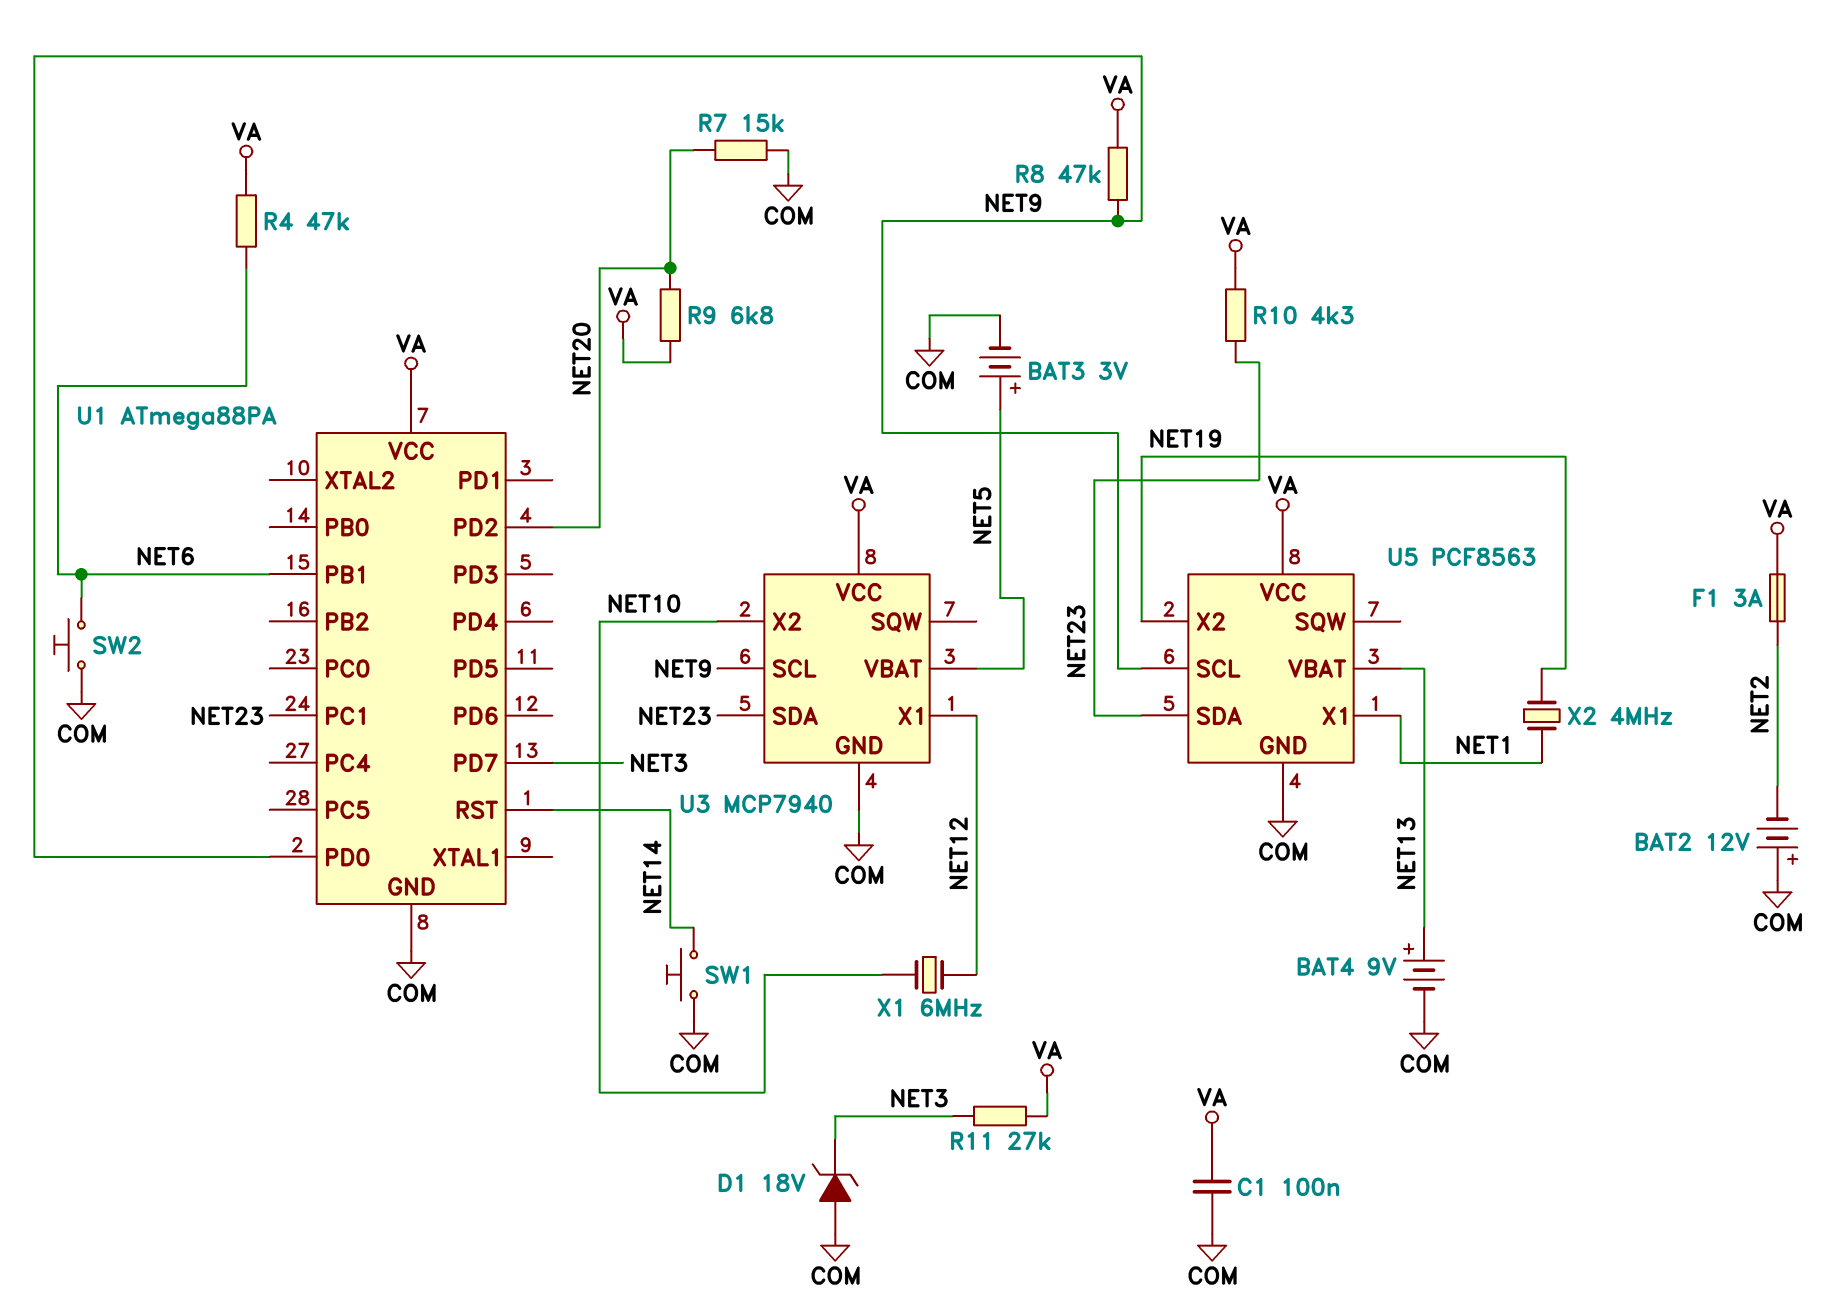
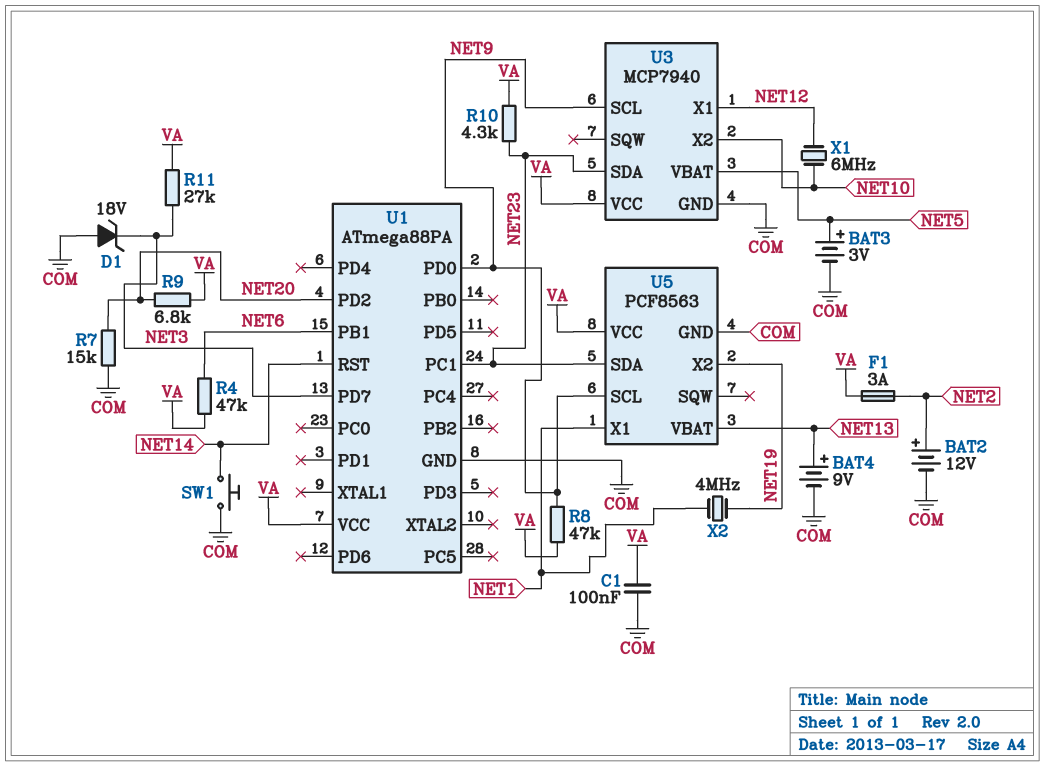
BAT2: 12V (plus COM, minus NET2) -> 12V (plus NET2, minus COM)
SW2: button (COM, NET6) -> none

